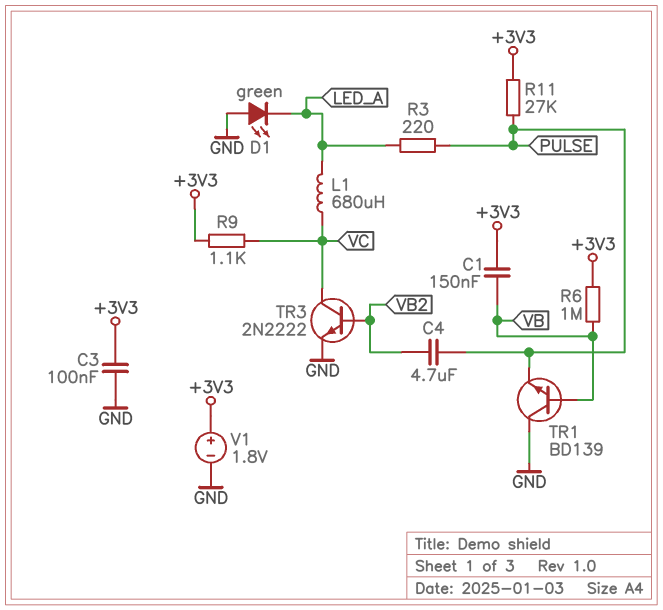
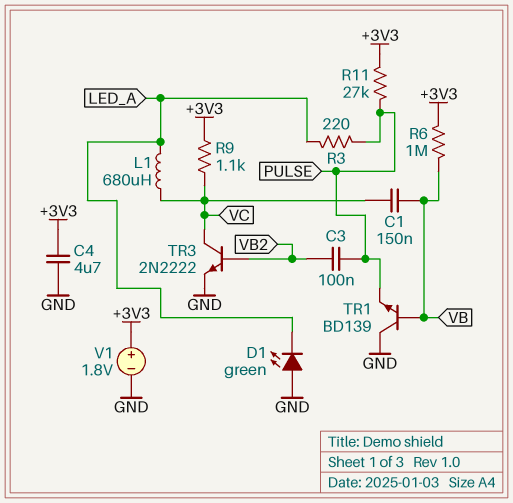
C1: 150nF (+3V3, VB) -> 150nF (VB, VC)
C3: 100nF (+3V3, GND) -> 100nF (PULSE, VB2)
C4: 4.7uF (PULSE, VB2) -> 4.7uF (+3V3, GND)

